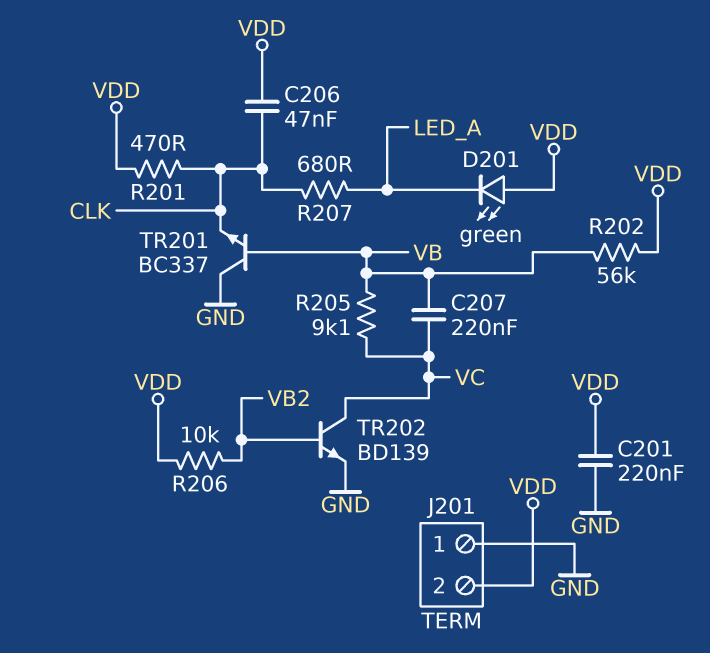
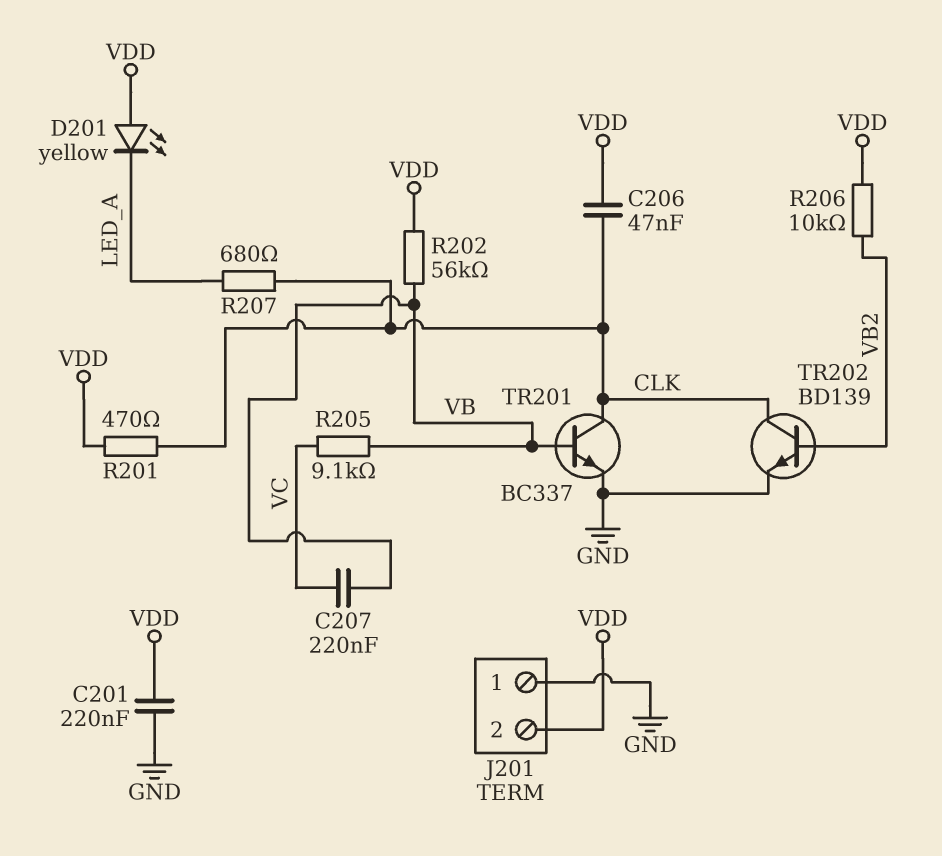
D201: LED green (A VDD, K LED_A) -> LED yellow (A VDD, K LED_A)
TR201: NPN BC337 (B VB, C GND, E CLK) -> NPN BC337 (B VB, C CLK, E GND)
TR202: NPN BD139 (B VB2, C VC, E GND) -> NPN BD139 (B VB2, C CLK, E GND)

